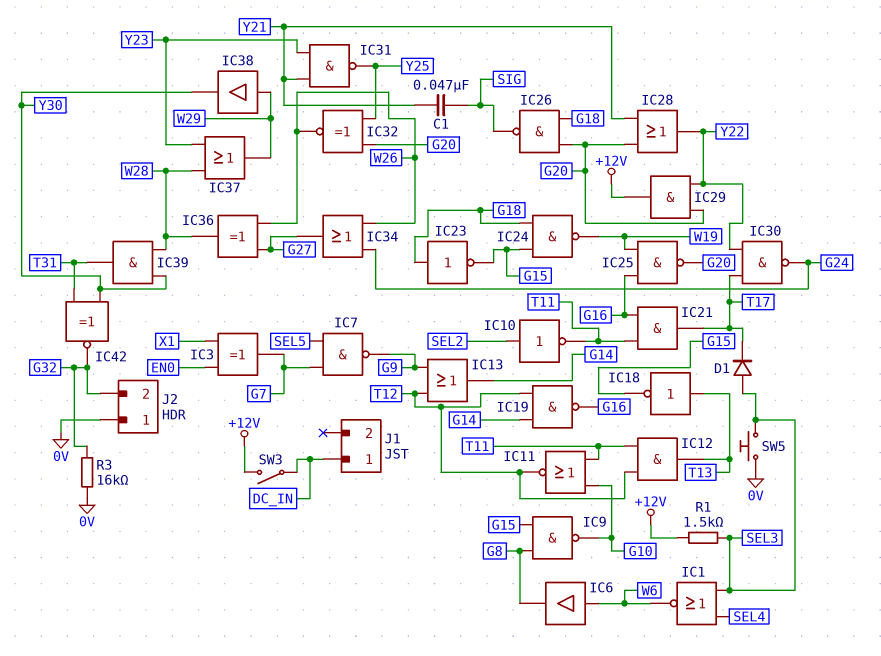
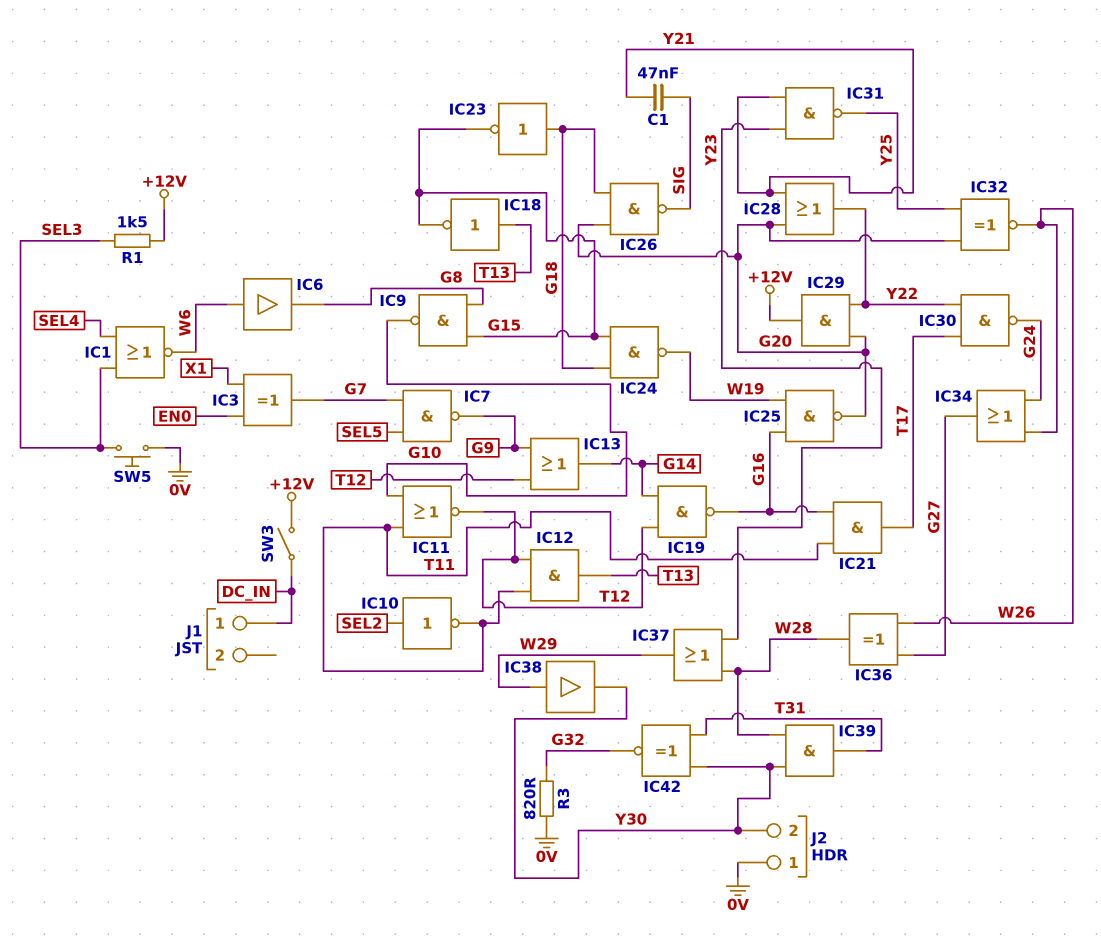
D1: diode (A SEL3, K T17) -> none
J2 pin 2: G32 -> Y30
R3: 16k (0V, G32) -> 820 (0V, G32)

